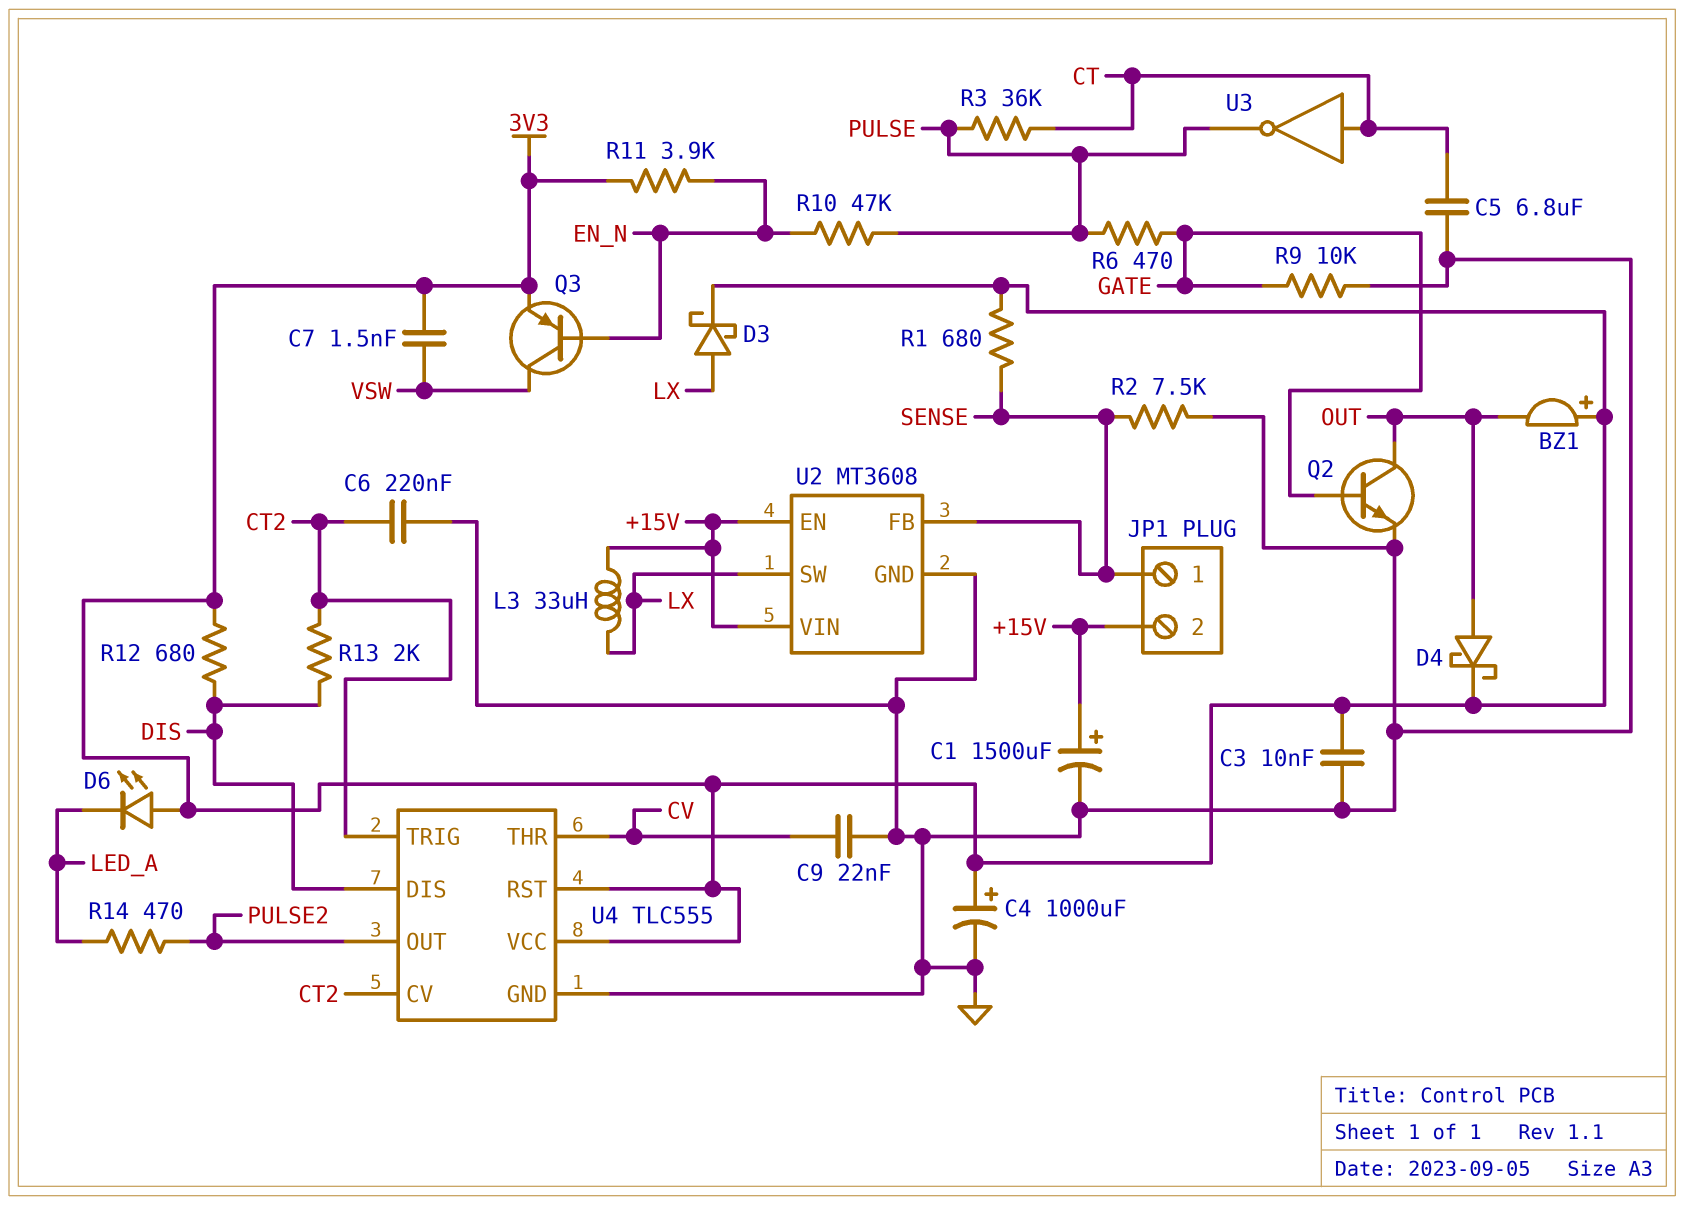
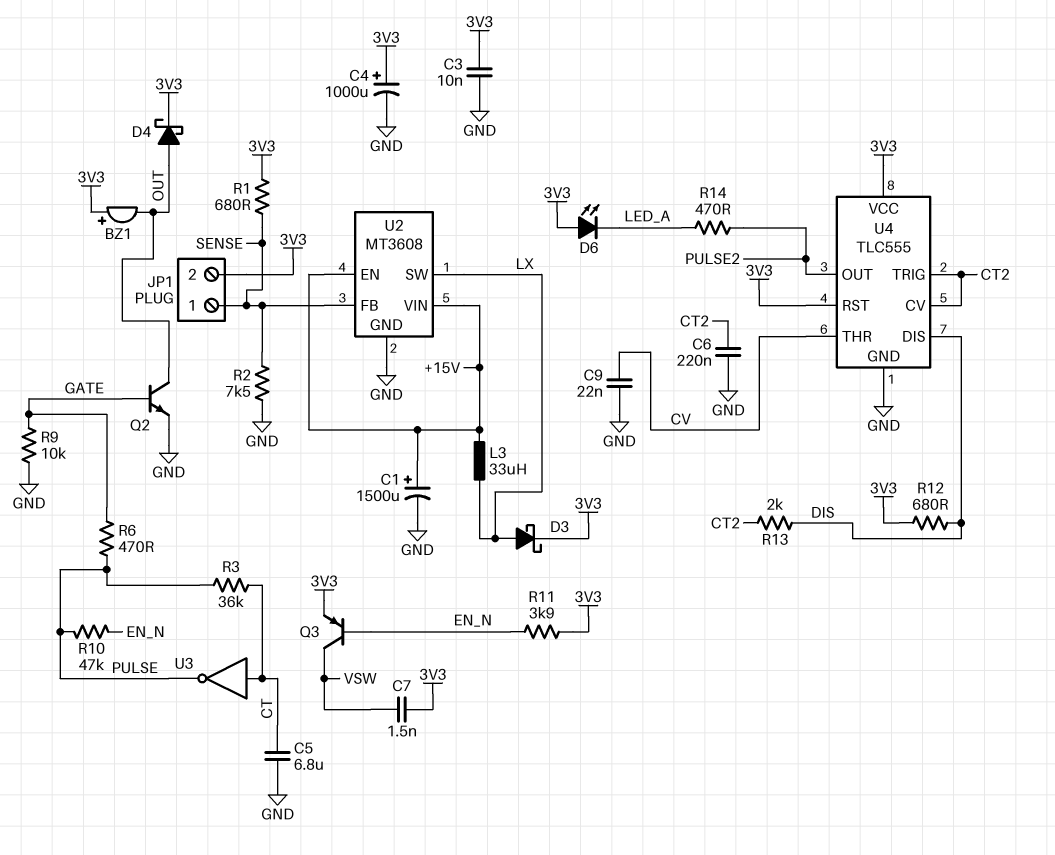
JP1 pin 2: +15V -> 3V3

